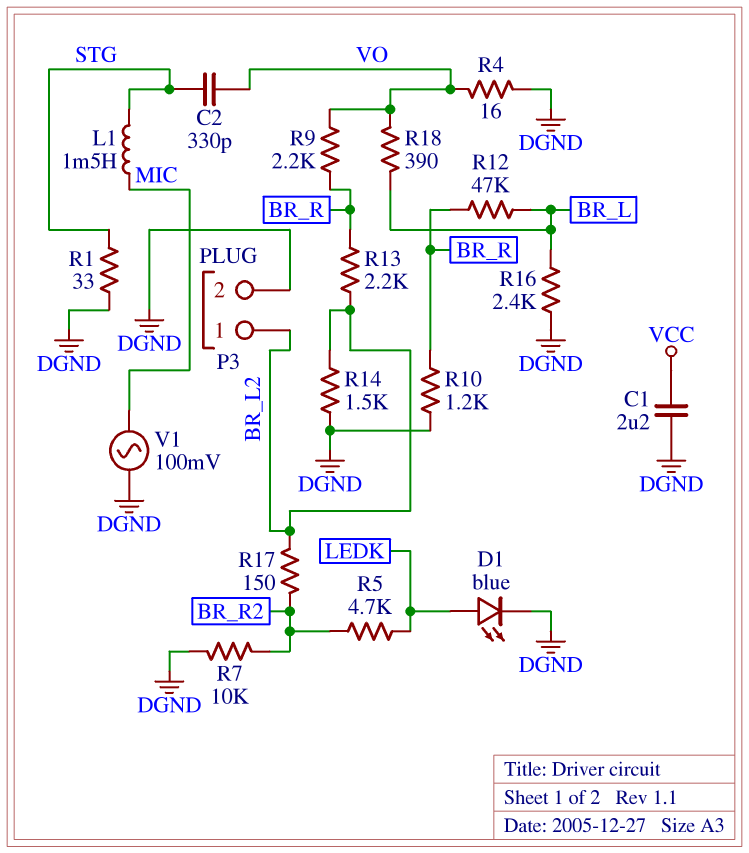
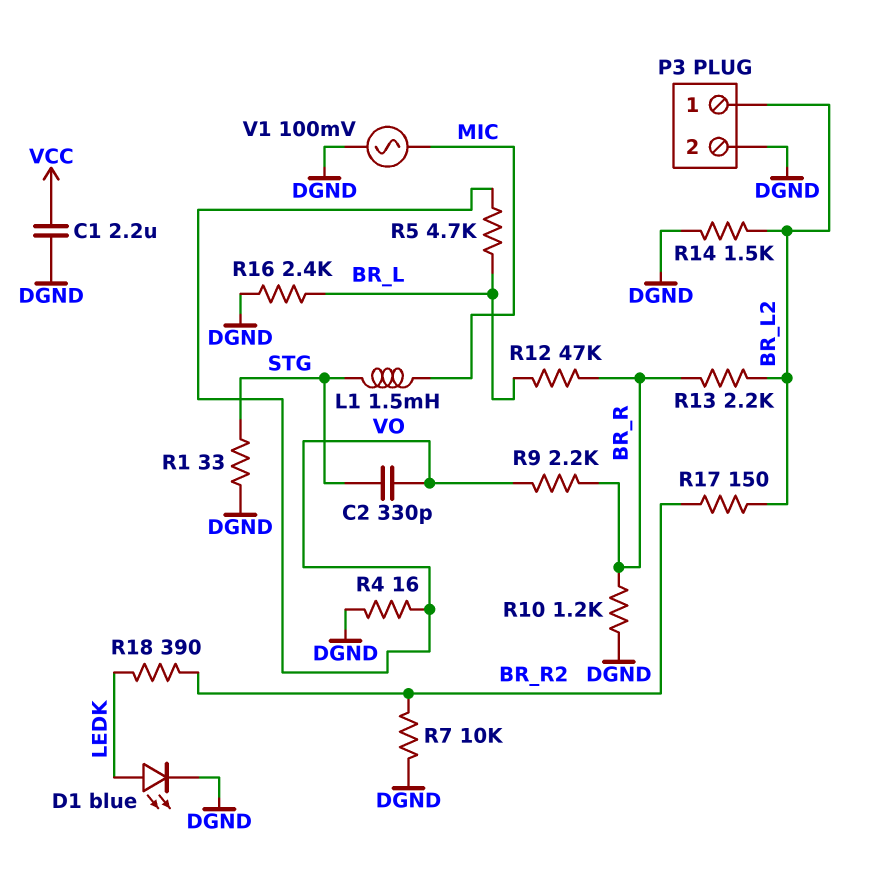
R5: 4.7k (BR_R2, LEDK) -> 4.7k (BR_L, VO)
R18: 390 (BR_L, VO) -> 390 (BR_R2, LEDK)

